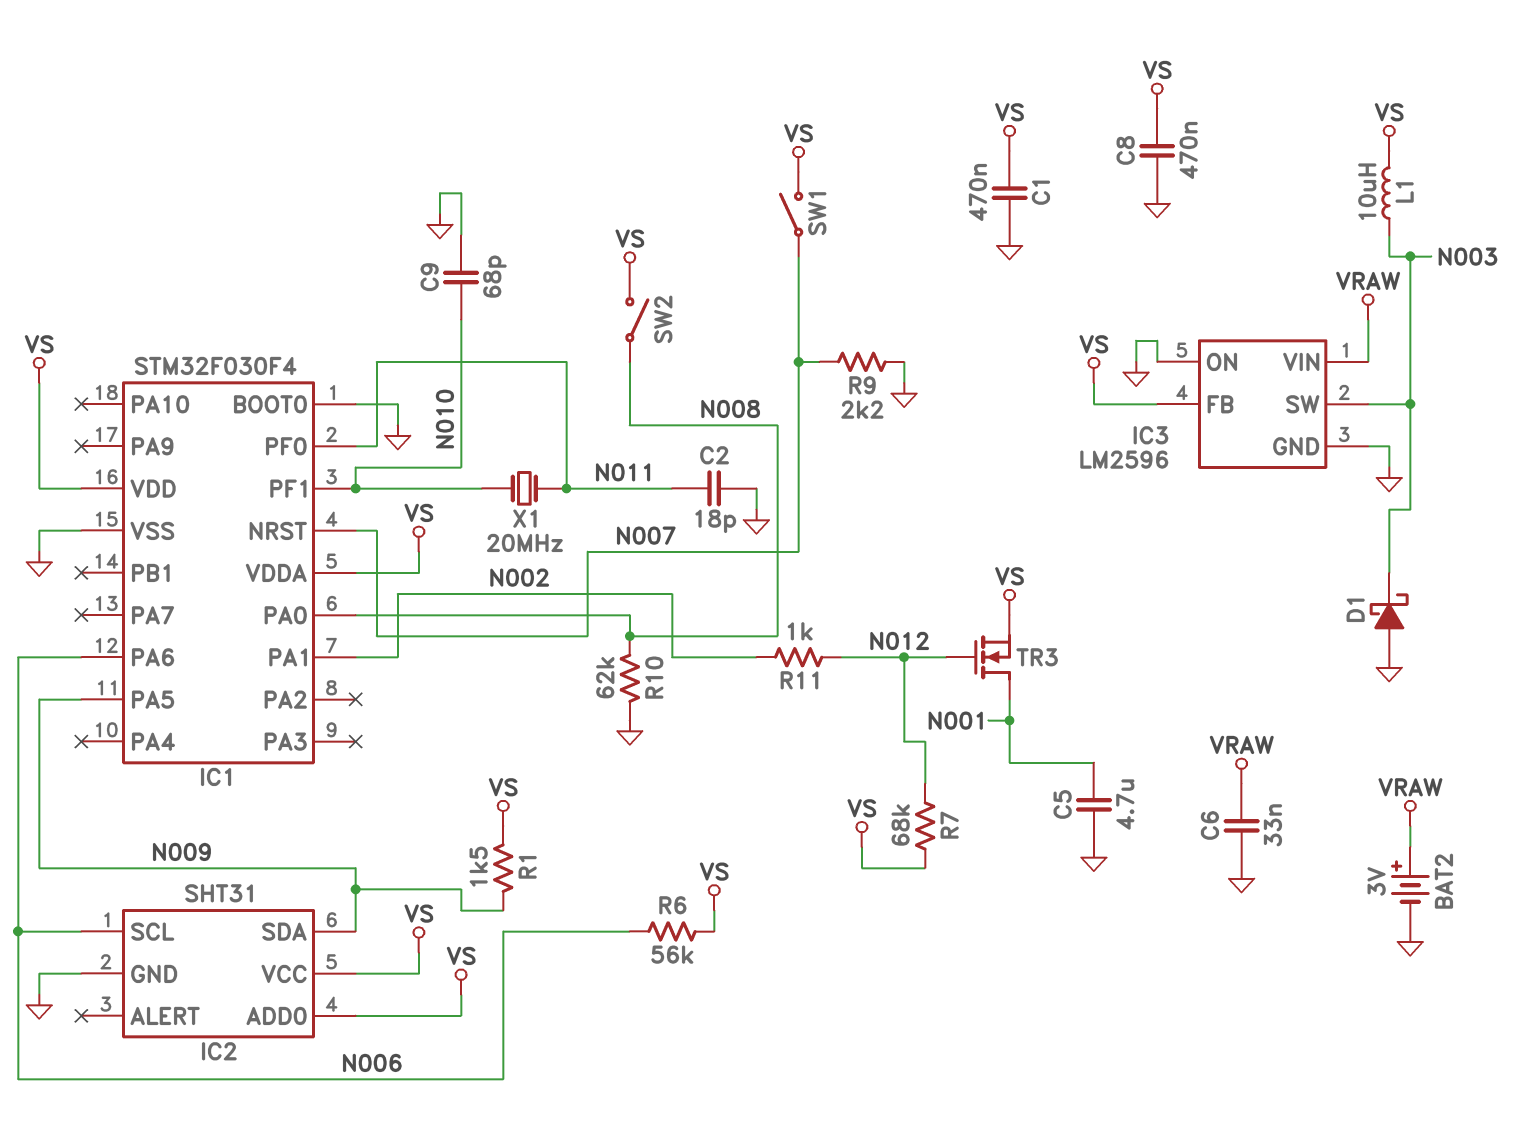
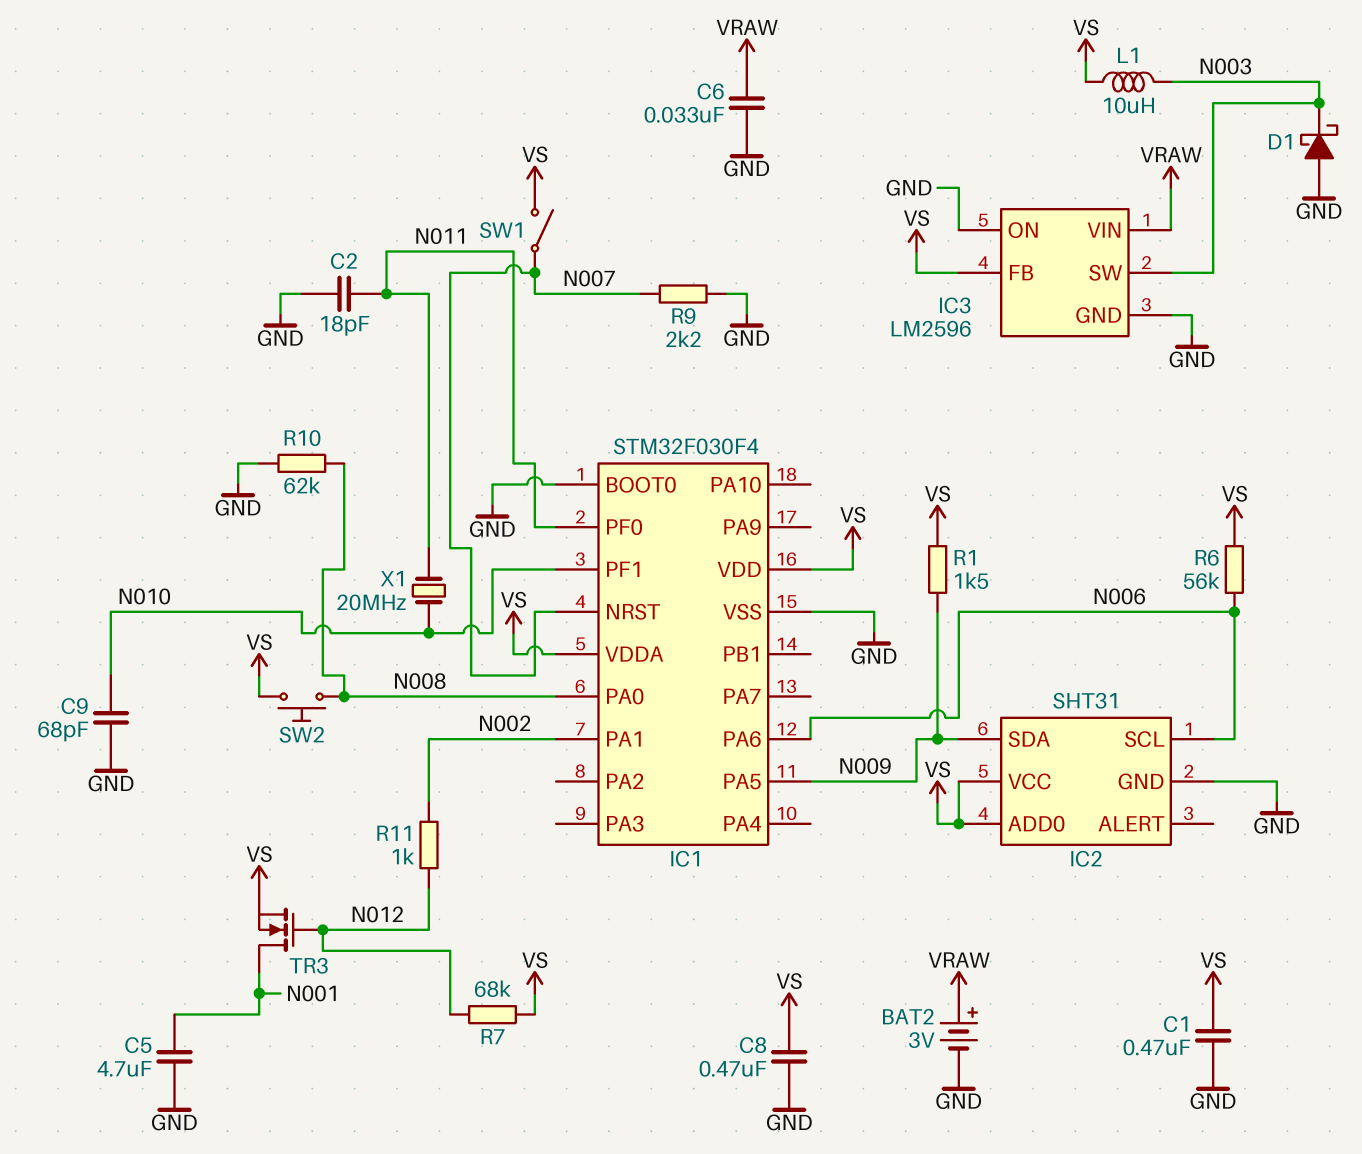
SW2: switch (N008, VS) -> button (N008, VS)

